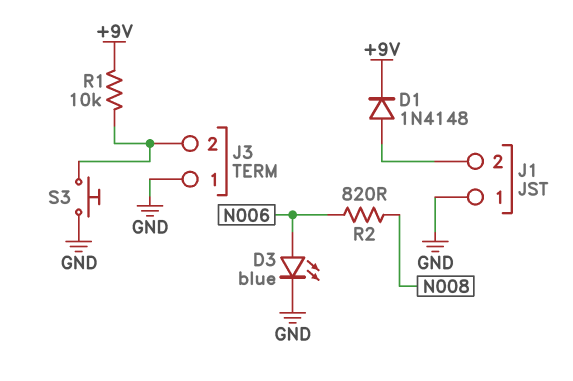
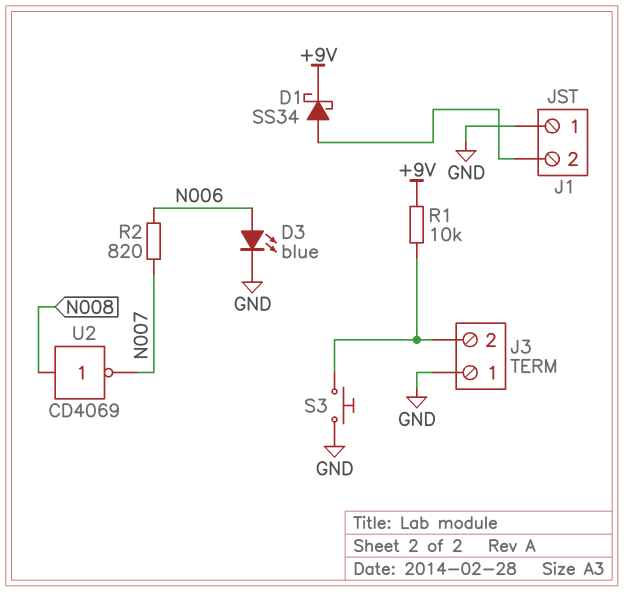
D1: diode 1N4148 (A J1/2, K +9V) -> schottky SS34 (A J1/2, K +9V)
R2: 820 (N006, N008) -> 820 (N006, N007)
U2: none -> NOT CD4069 (in N008, out N007)

